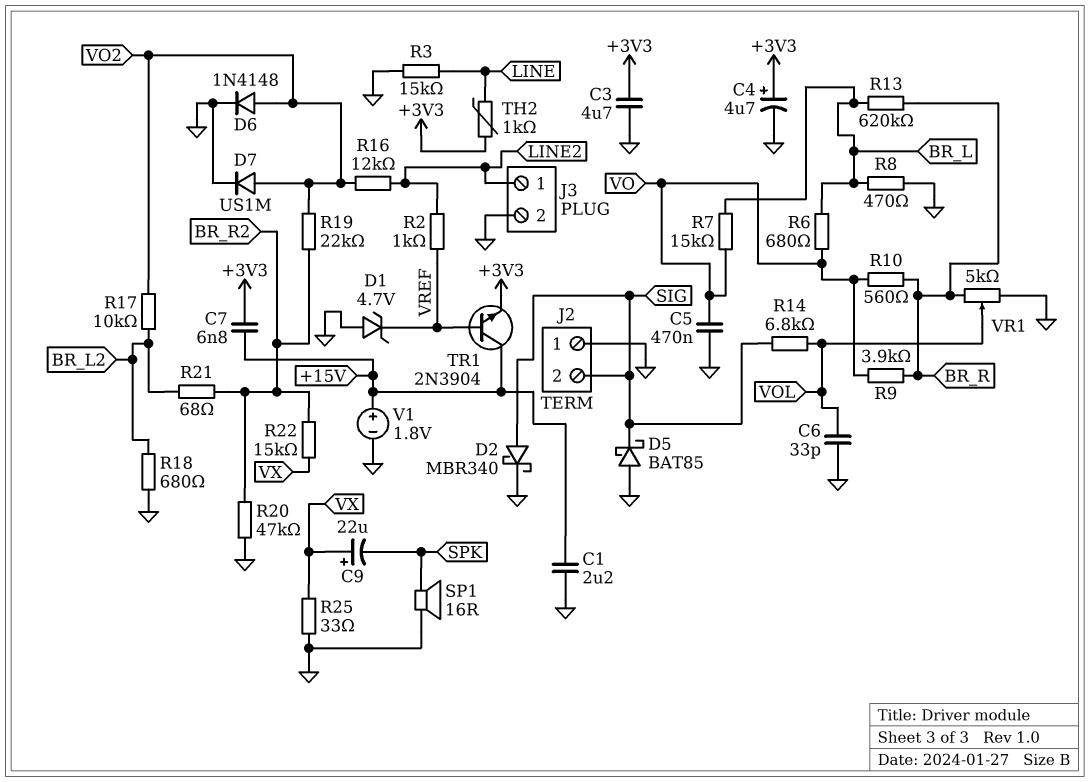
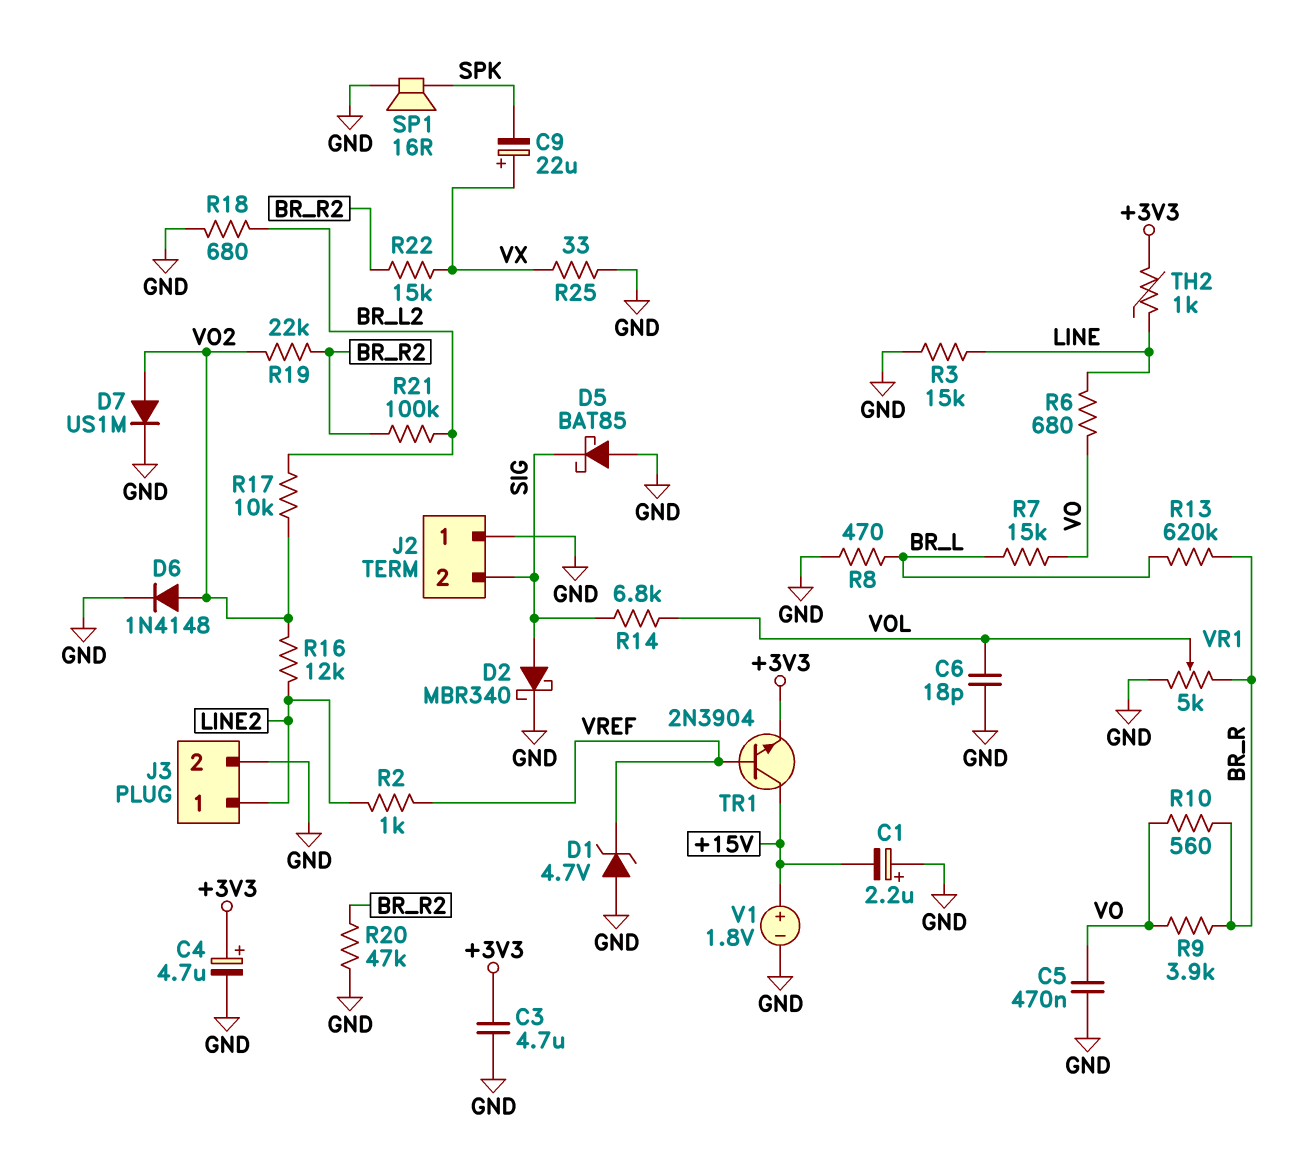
C1: 2.2uF (+15V, GND) -> 2.2uF (plus GND, minus +15V)
C6: 33pF (GND, VOL) -> 18pF (GND, VOL)
C7: 6.8nF (+3V3, +15V) -> none
R6: 680 (BR_L, VO) -> 680 (LINE, VO)
R21: 68 (BR_L2, BR_R2) -> 100k (BR_L2, BR_R2)

